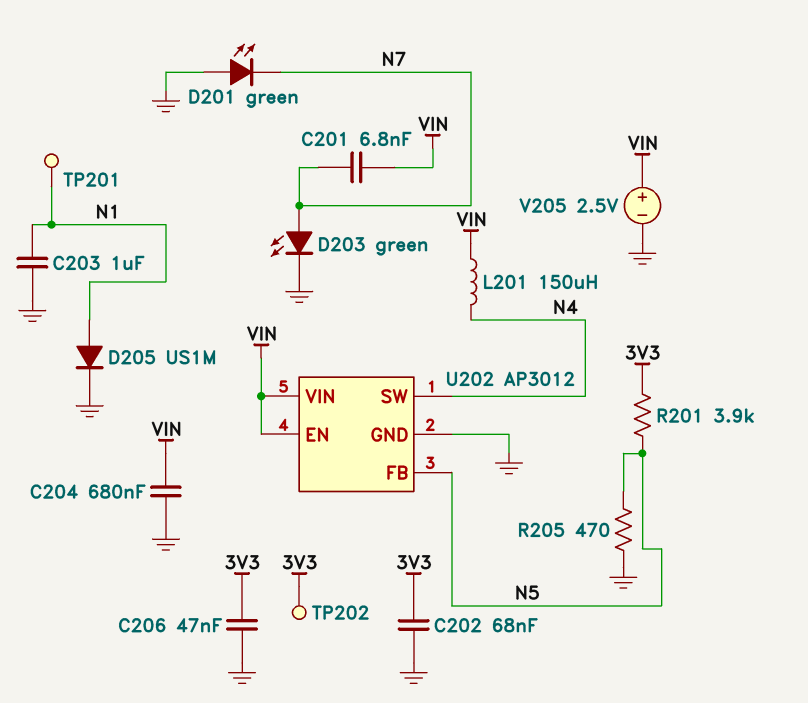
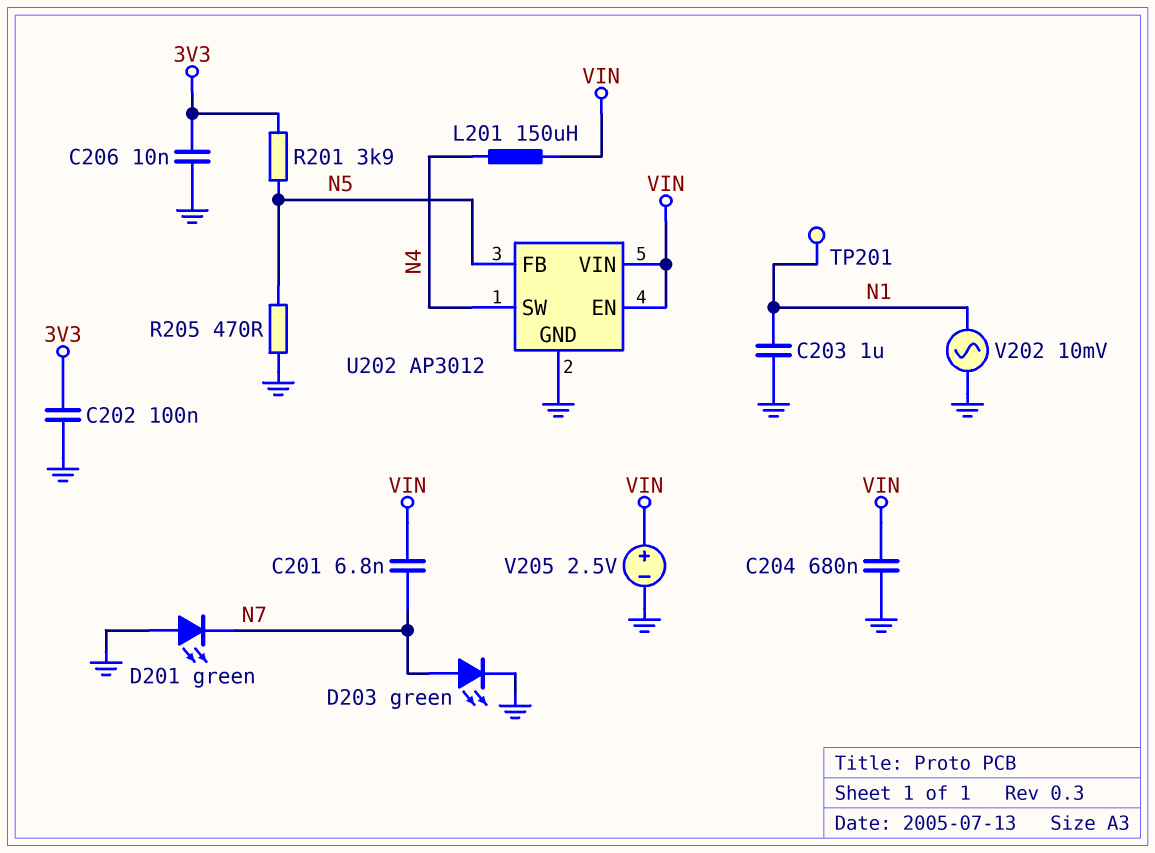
C202: 68nF (3V3, GND) -> 100nF (3V3, GND)
C206: 47nF (3V3, GND) -> 10nF (3V3, GND)
D205: diode US1M (A N1, K GND) -> none
TP202: test point (3V3) -> none
V202: none -> AC 10mV (GND, N1)

